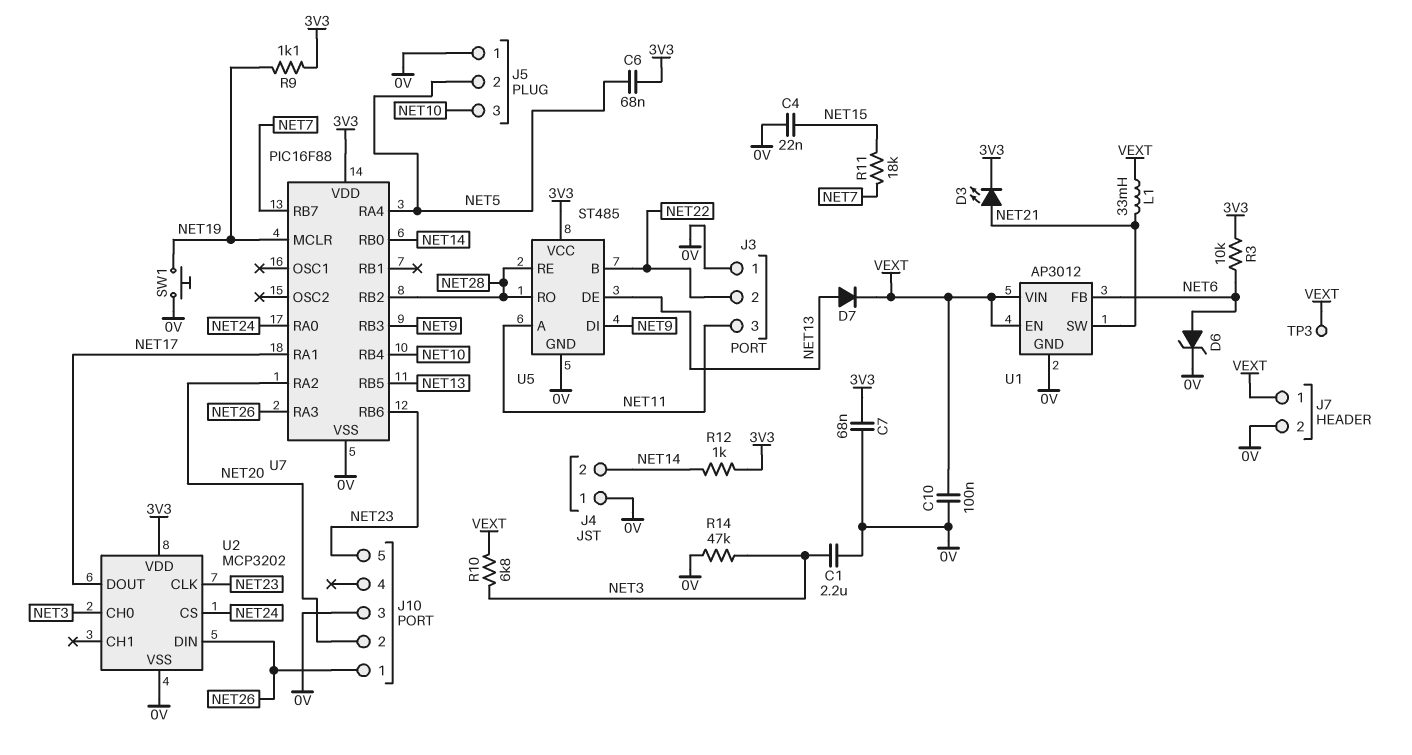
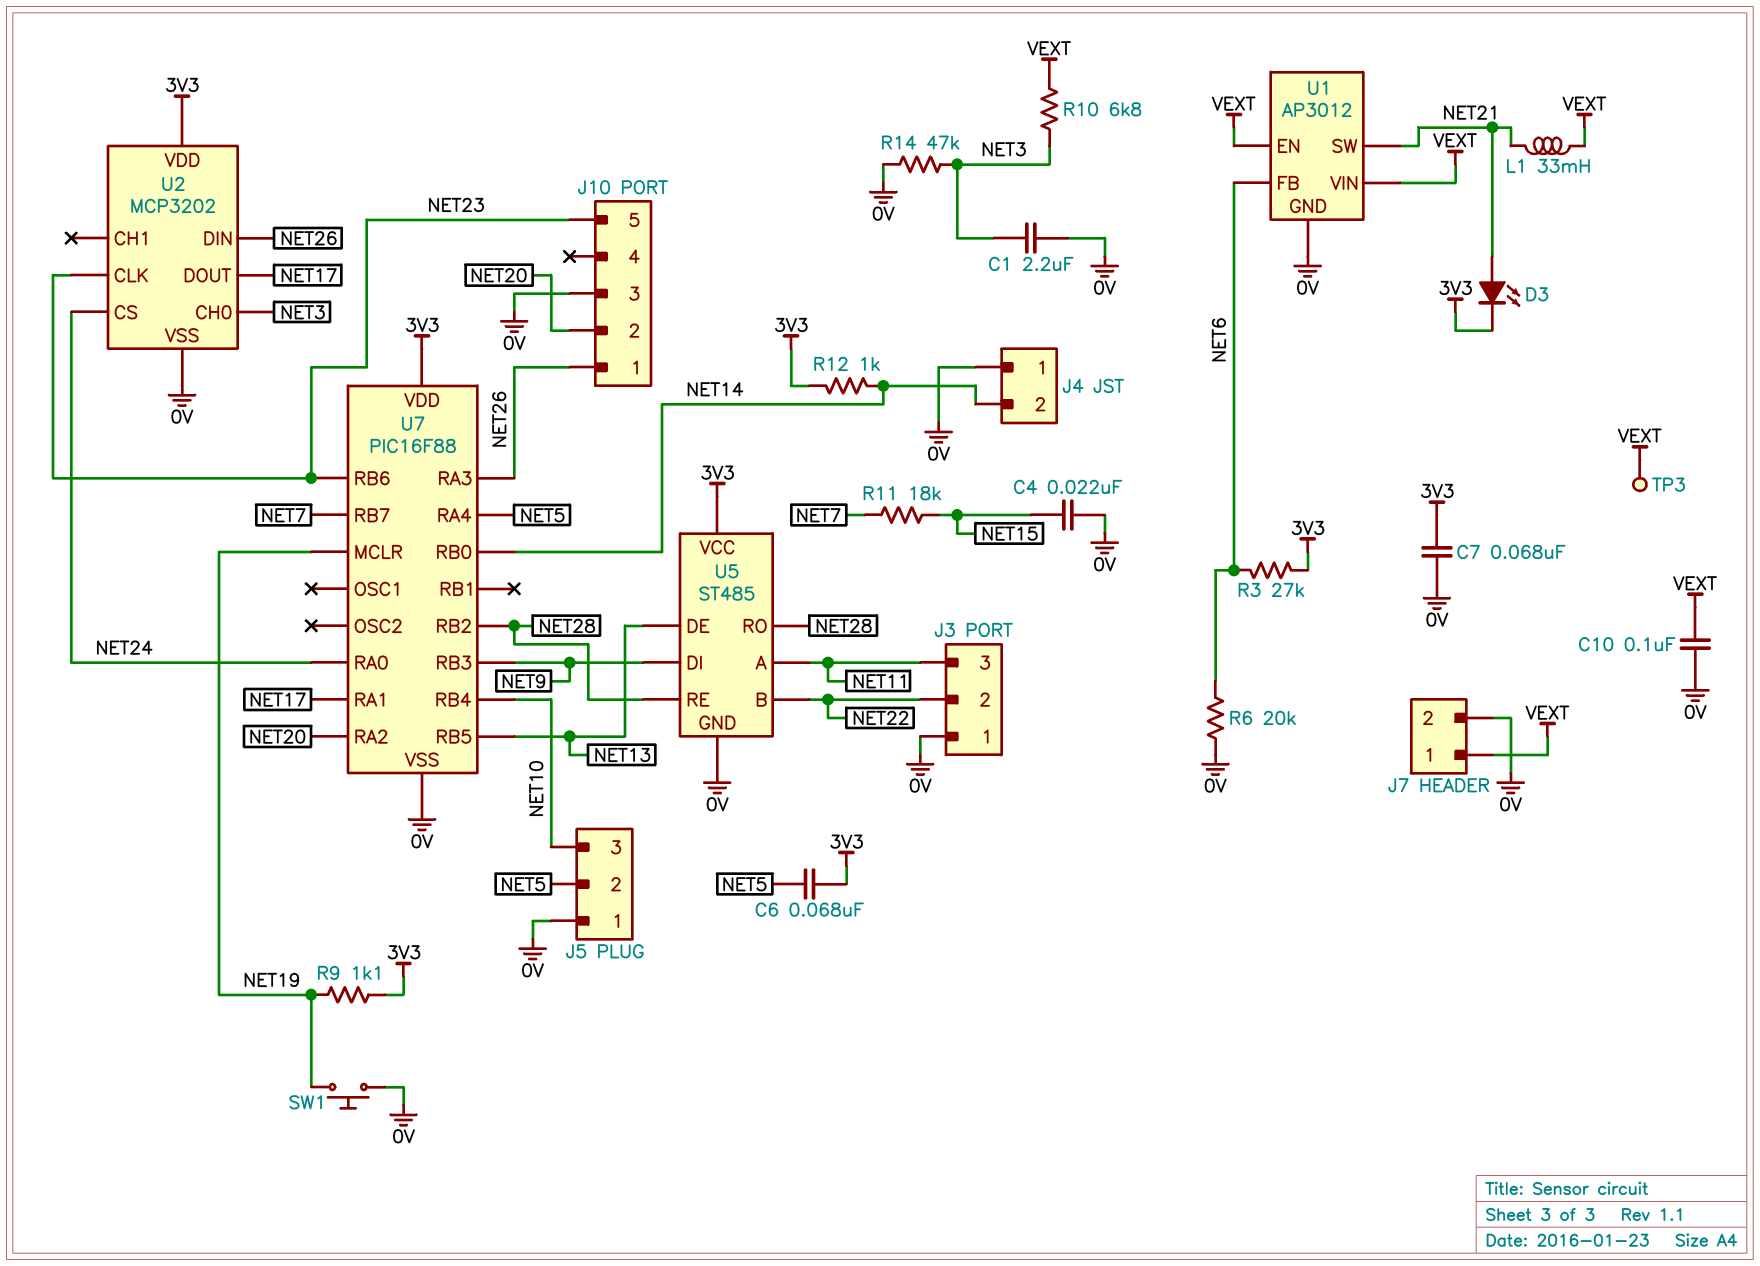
D6: zener (A NET6, K 0V) -> none
D7: diode (A NET13, K VEXT) -> none
R3: 10k (3V3, NET6) -> 27k (3V3, NET6)
R6: none -> 20k (0V, NET6)

